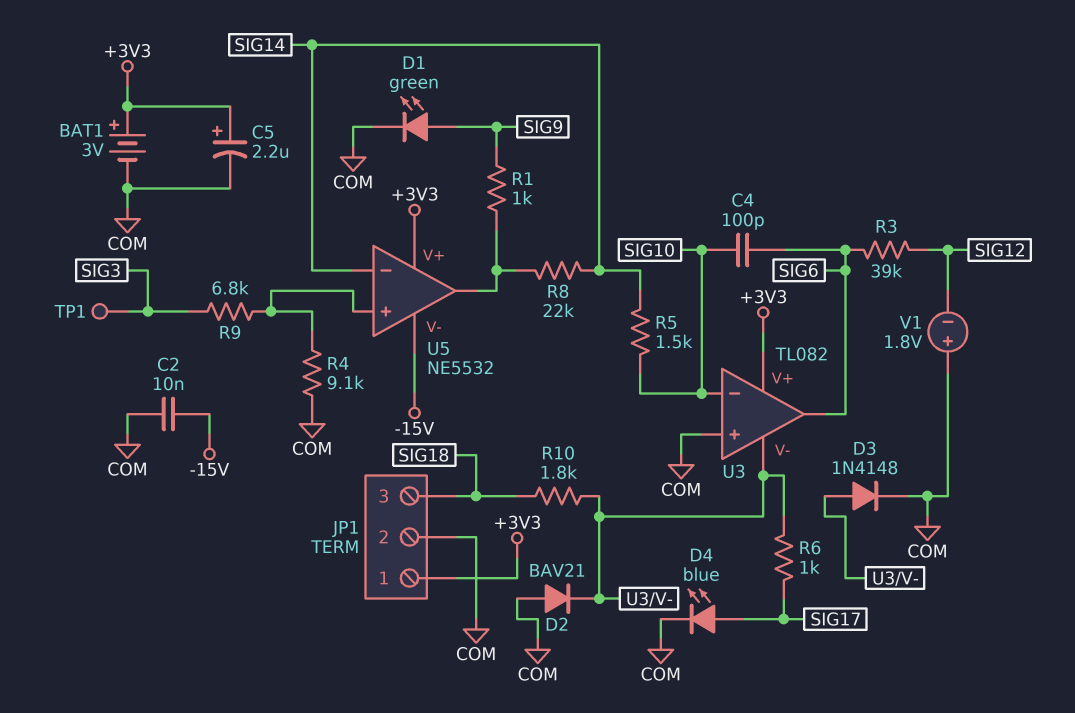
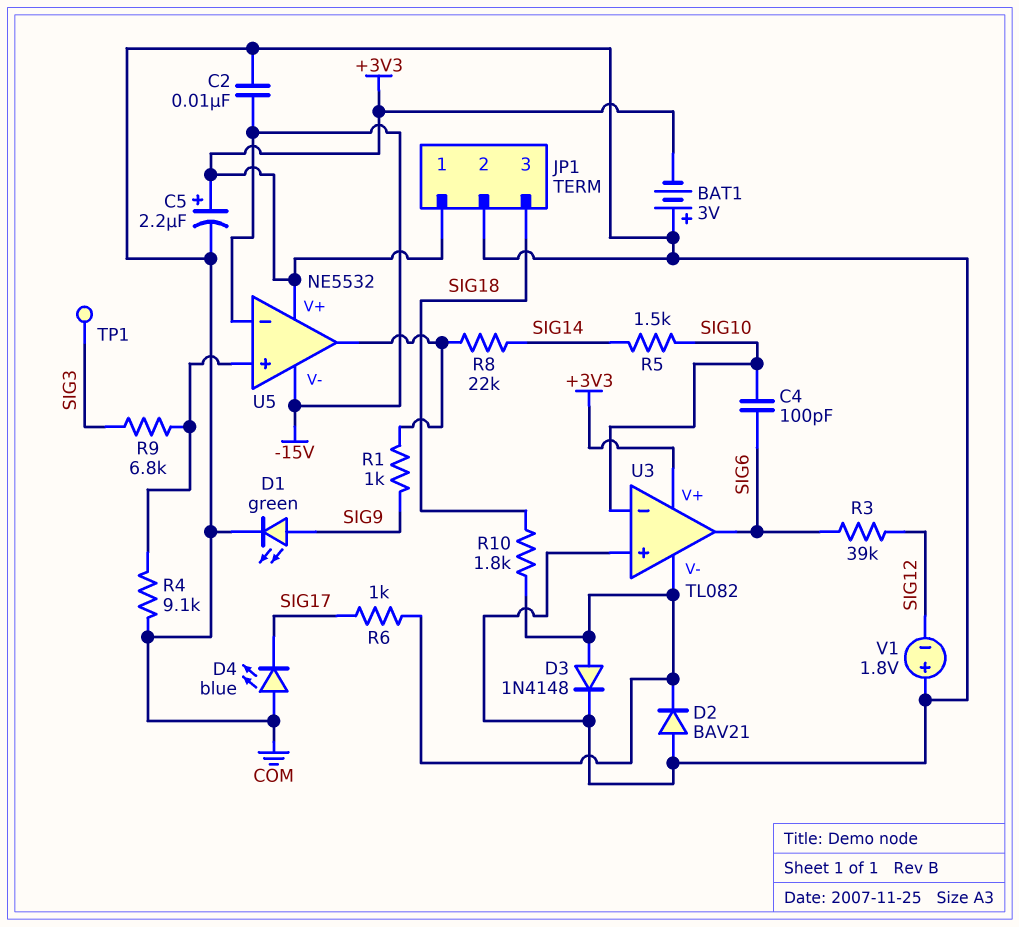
BAT1: 3V (plus +3V3, minus COM) -> 3V (plus COM, minus +3V3)
D4: LED blue (A SIG17, K COM) -> LED blue (A COM, K SIG17)
U5 pin in-: SIG14 -> -15V

